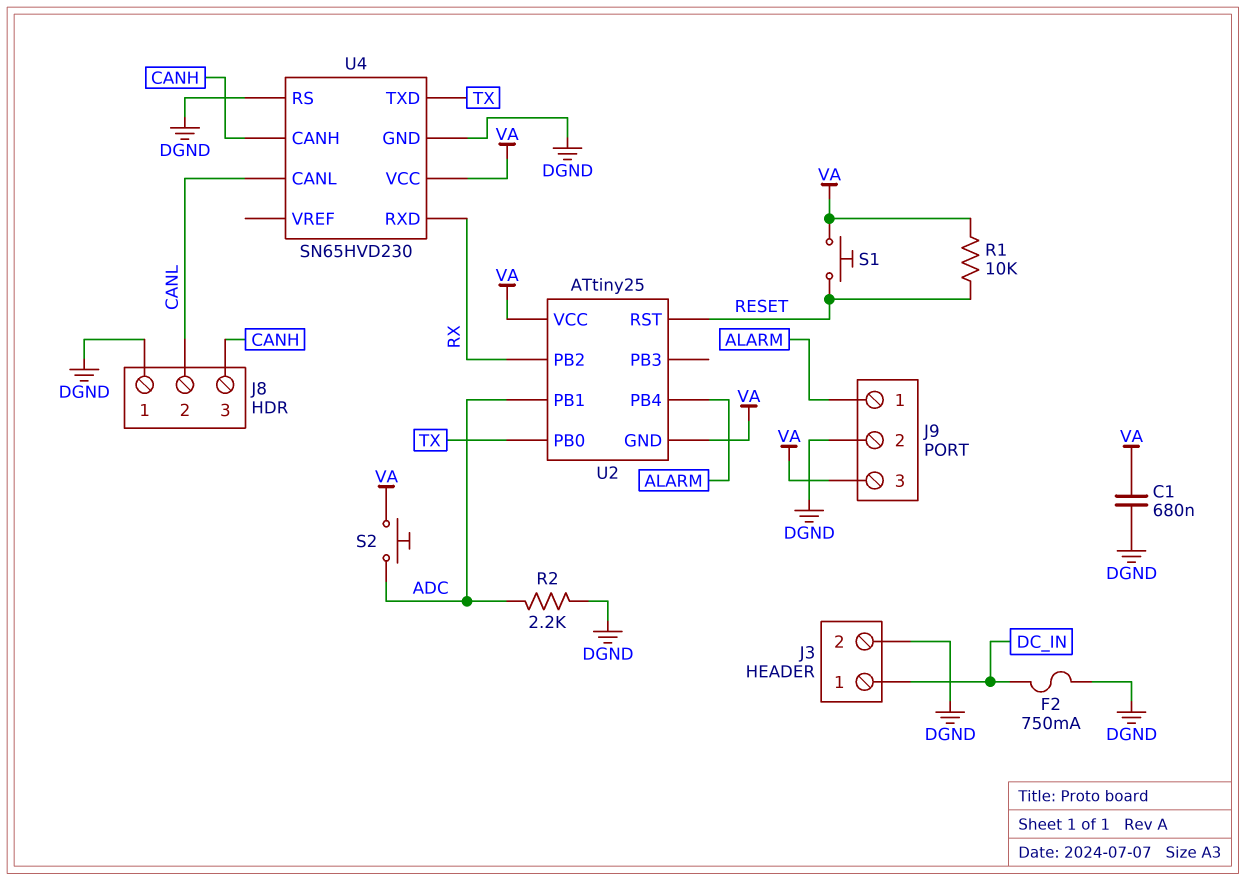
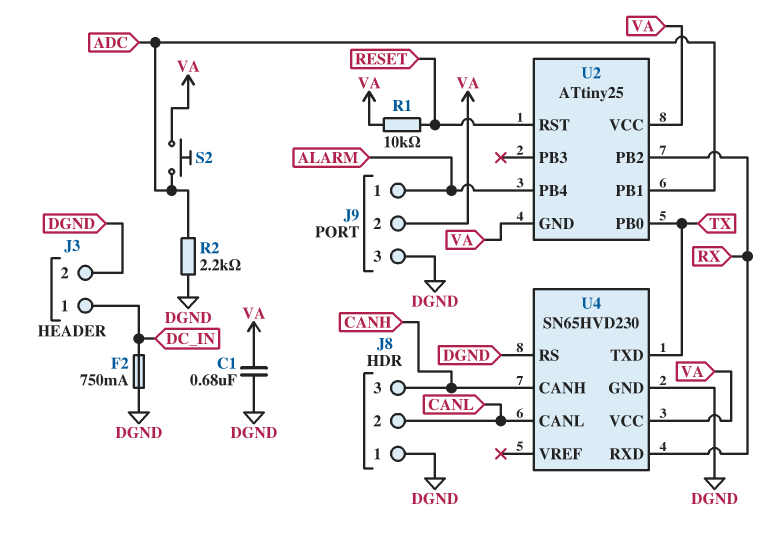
J9 pin 2: DGND -> VA
J9 pin 3: VA -> DGND
S1: button (RESET, VA) -> none

